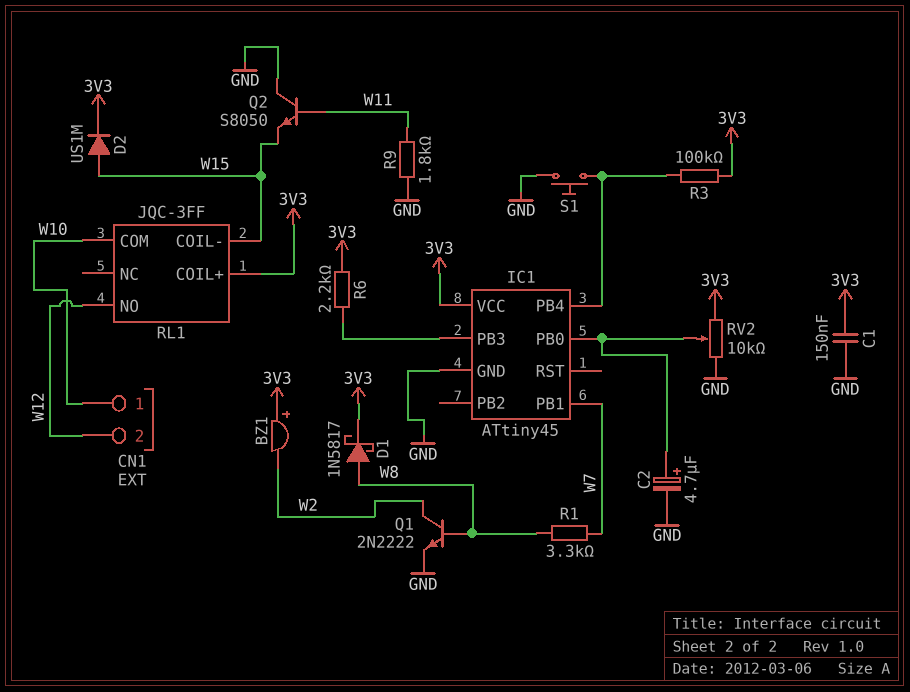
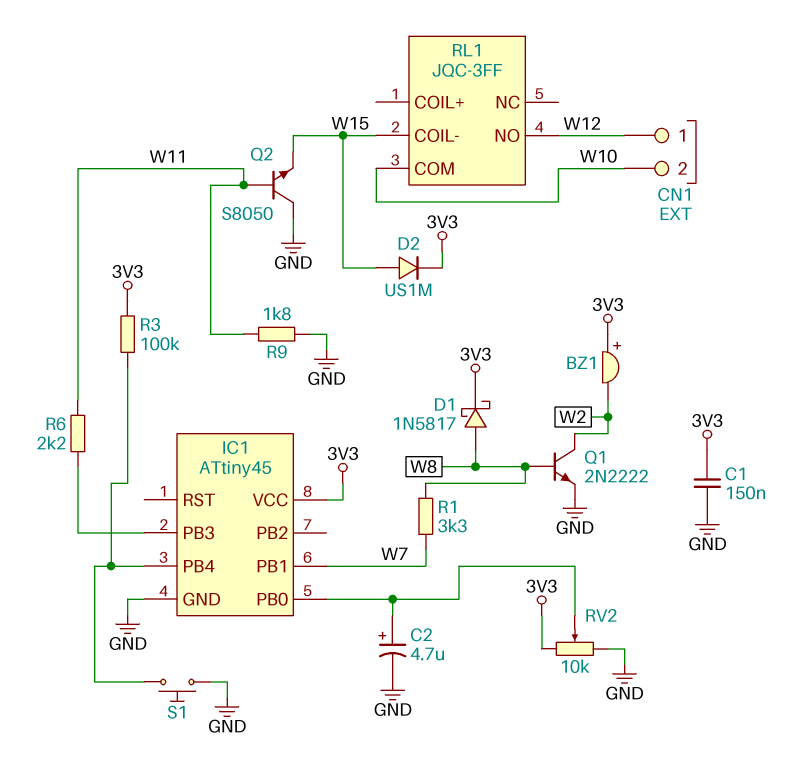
CN1 pin 1: W10 -> W12
CN1 pin 2: W12 -> W10
R6: 2.2k (3V3, IC1/PB3) -> 2.2k (IC1/PB3, W11)
RL1 pin COIL+: 3V3 -> none

